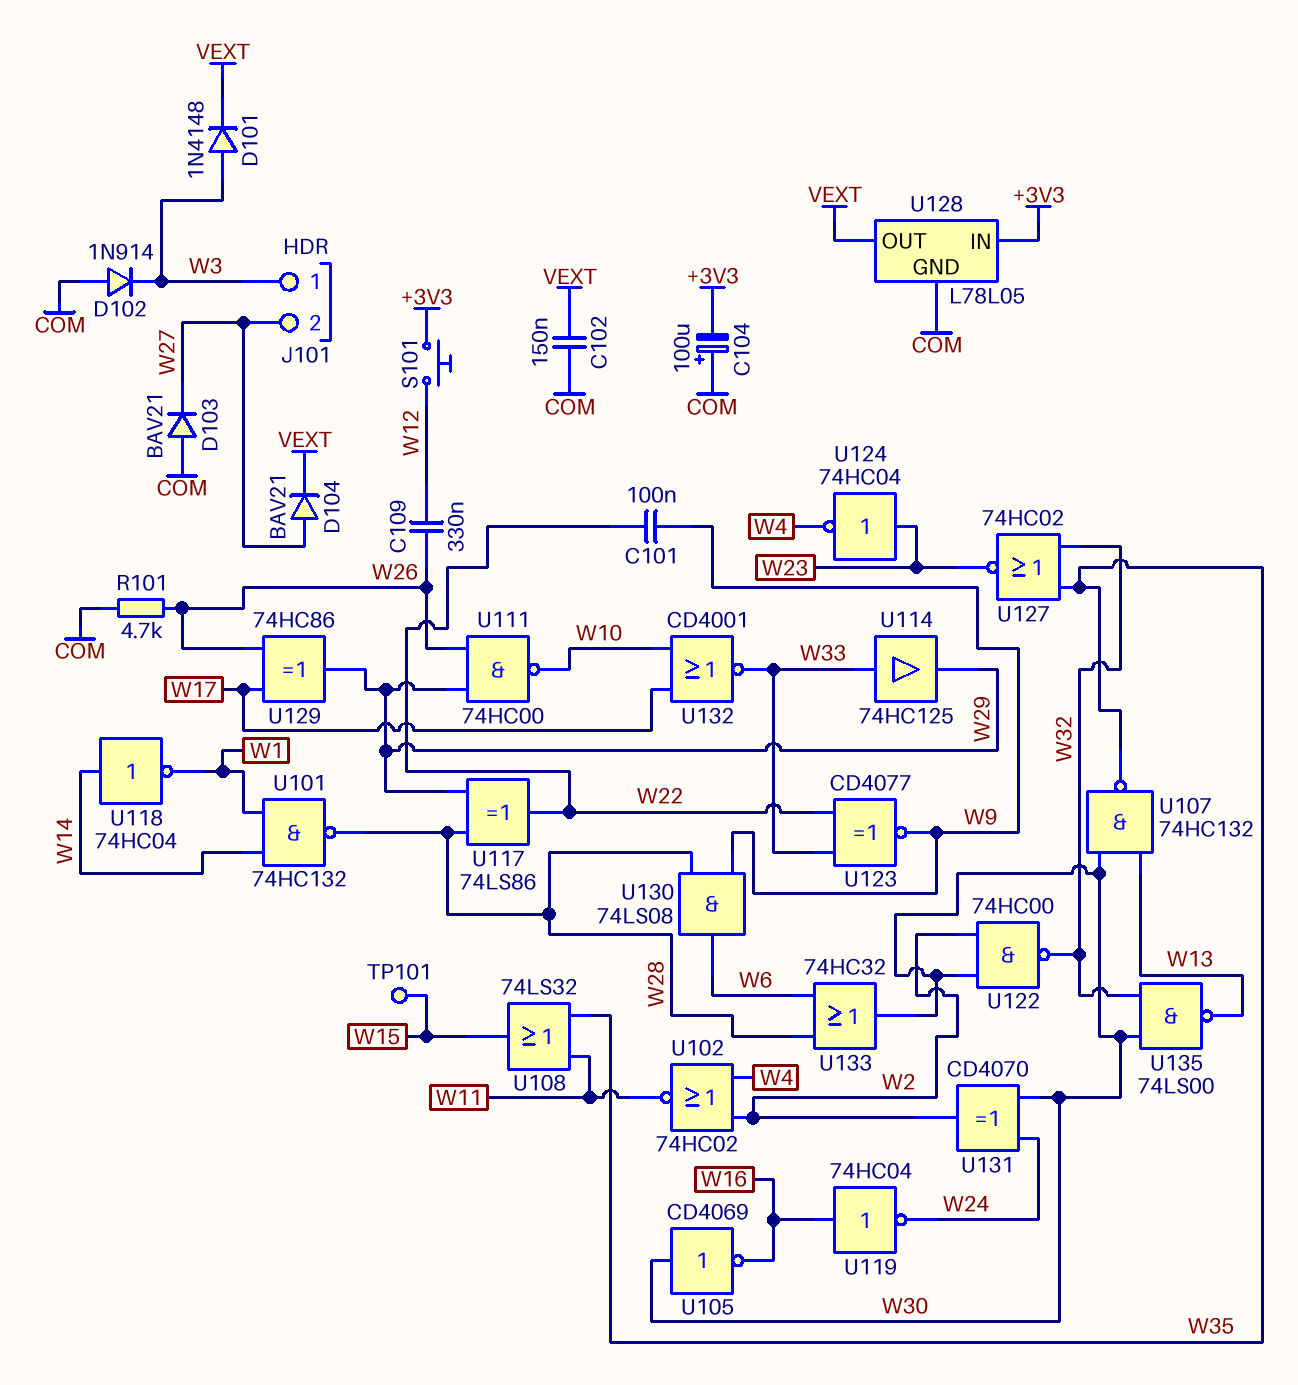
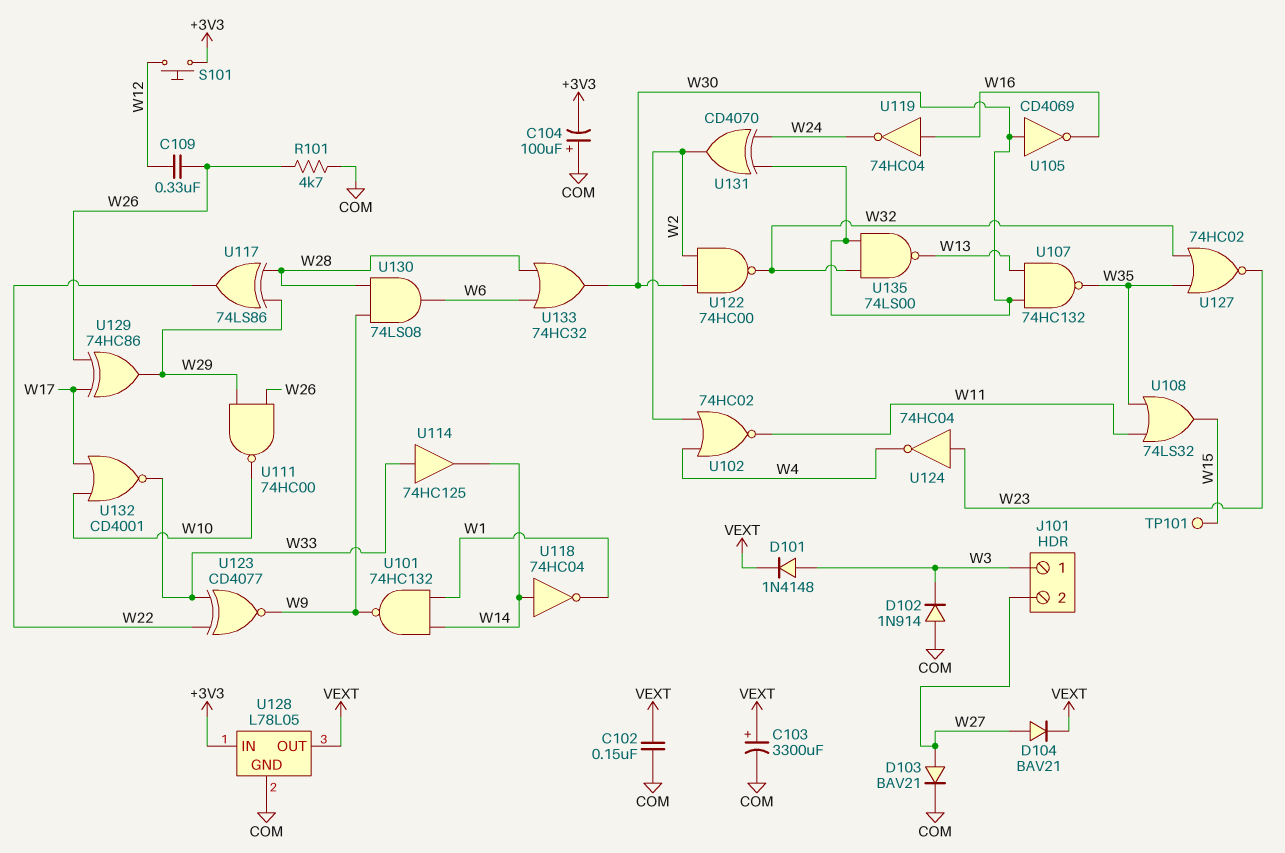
C101: 100nF (W9, W22) -> none
C103: none -> 3300uF (plus VEXT, minus COM)
D103: diode BAV21 (A COM, K W27) -> diode BAV21 (A W27, K COM)
U101: NAND 74HC132 (in W1, in W14, out W28) -> NAND 74HC132 (in W1, in W14, out W9)
U114: buffer 74HC125 (in W33, out W29) -> buffer 74HC125 (in W33, out W14)

